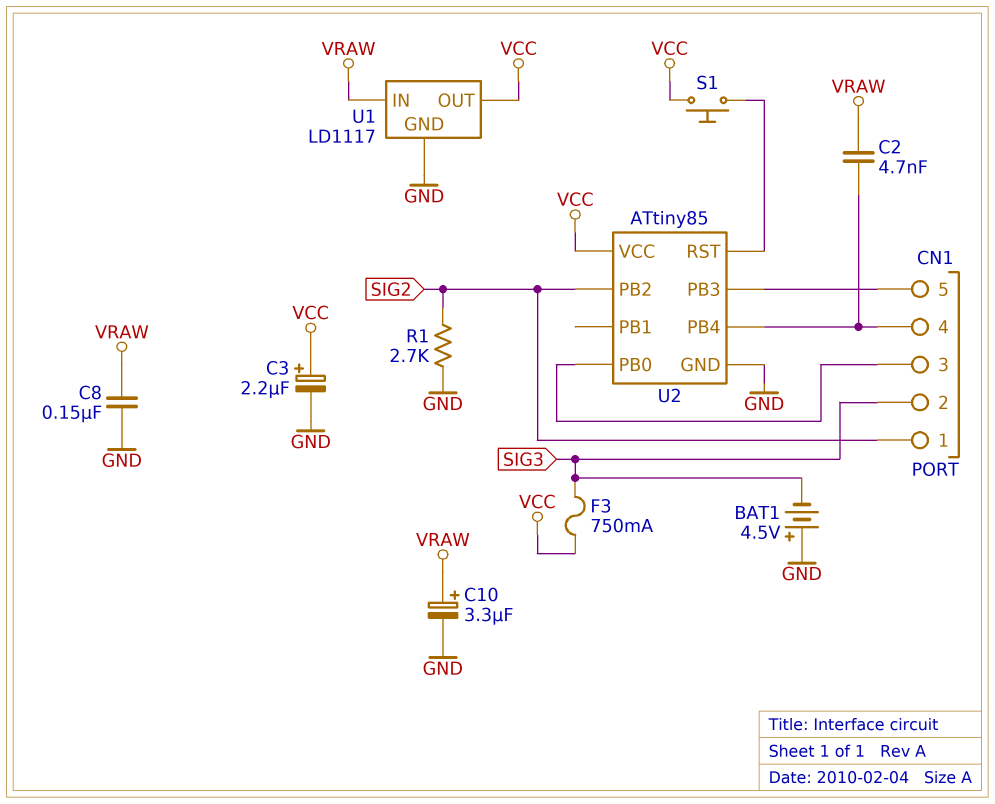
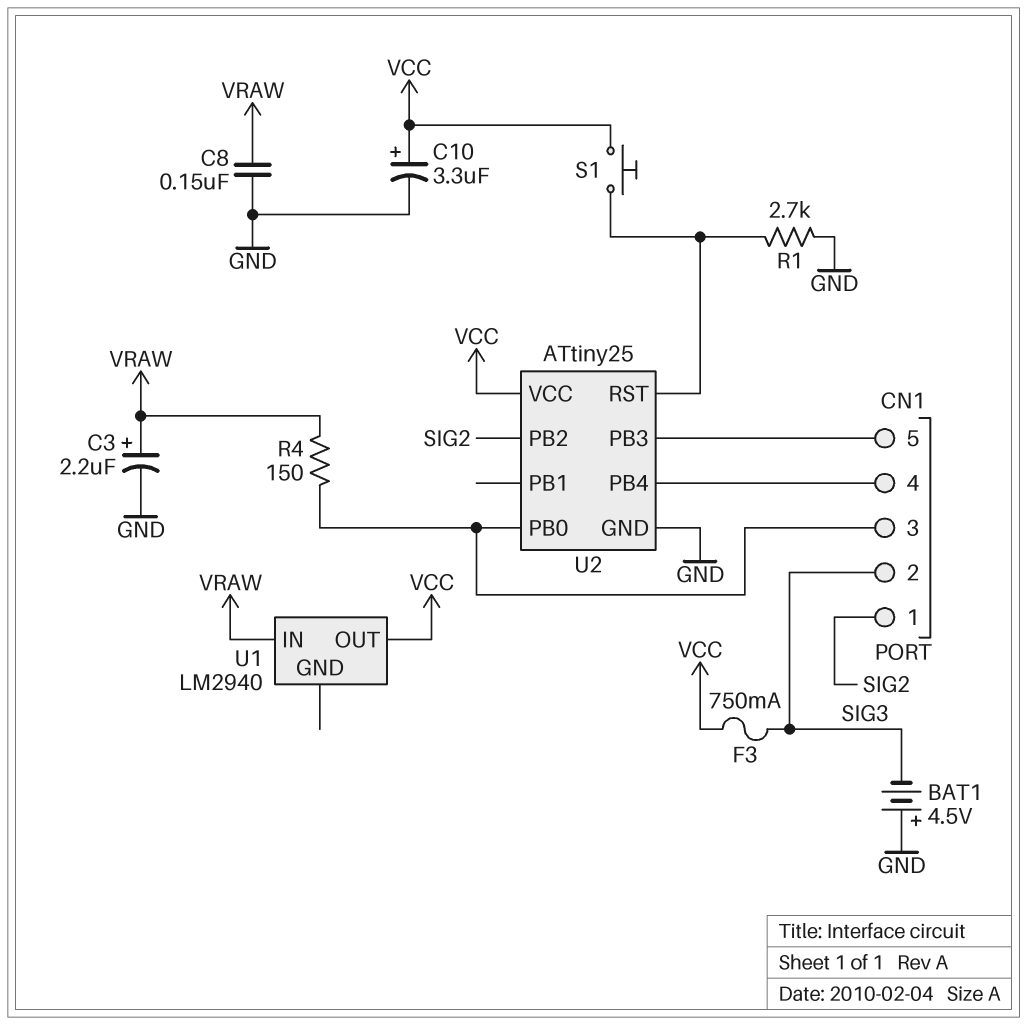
C2: 4.7nF (CN1/4, VRAW) -> none
C3: 2.2uF (plus VCC, minus GND) -> 2.2uF (plus VRAW, minus GND)
C10: 3.3uF (plus VRAW, minus GND) -> 3.3uF (plus VCC, minus GND)
R1: 2.7k (GND, SIG2) -> 2.7k (GND, U2/RST)
R4: none -> 150 (CN1/3, VRAW)
U1: LD1117 -> LM2940
U1 pin GND: GND -> none
U2: ATtiny85 -> ATtiny25

